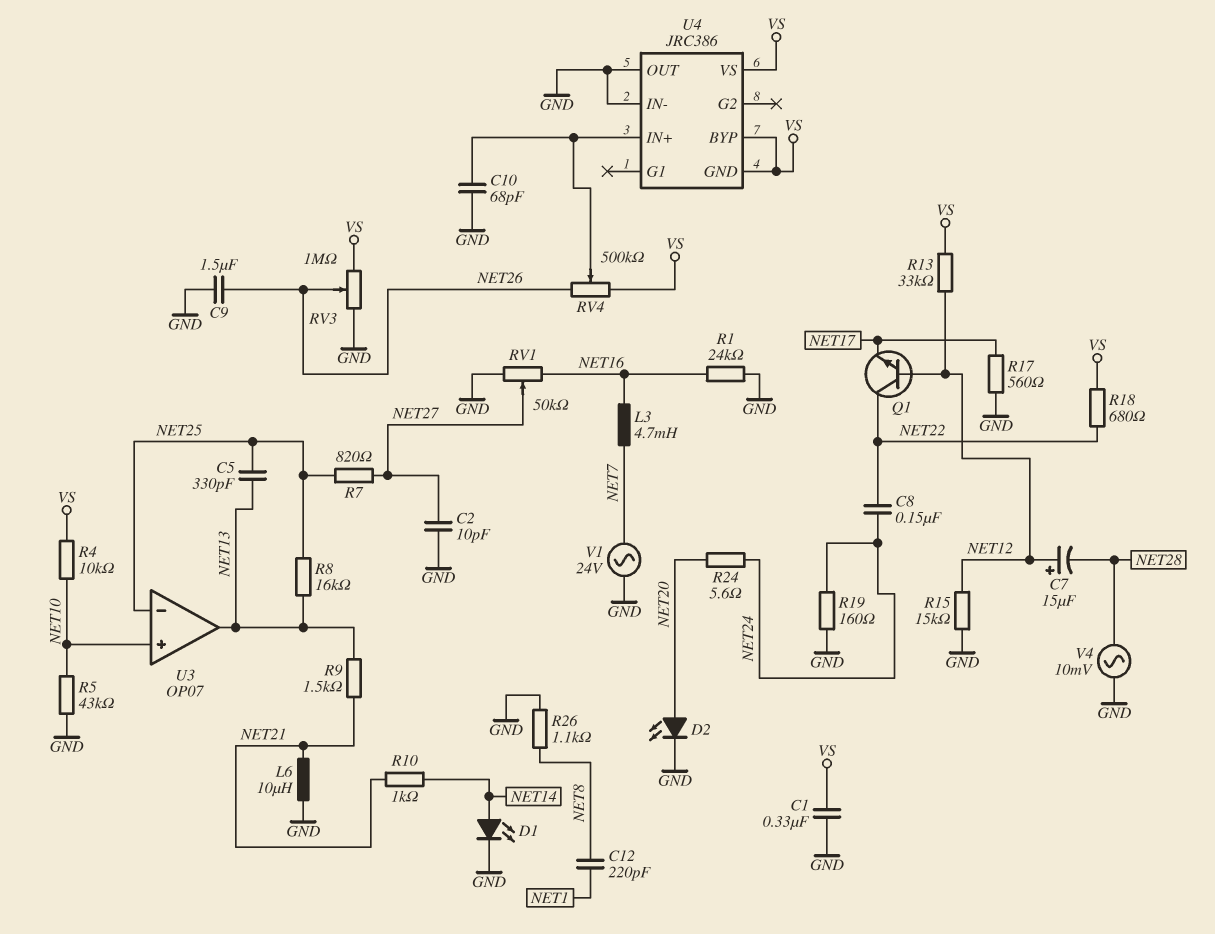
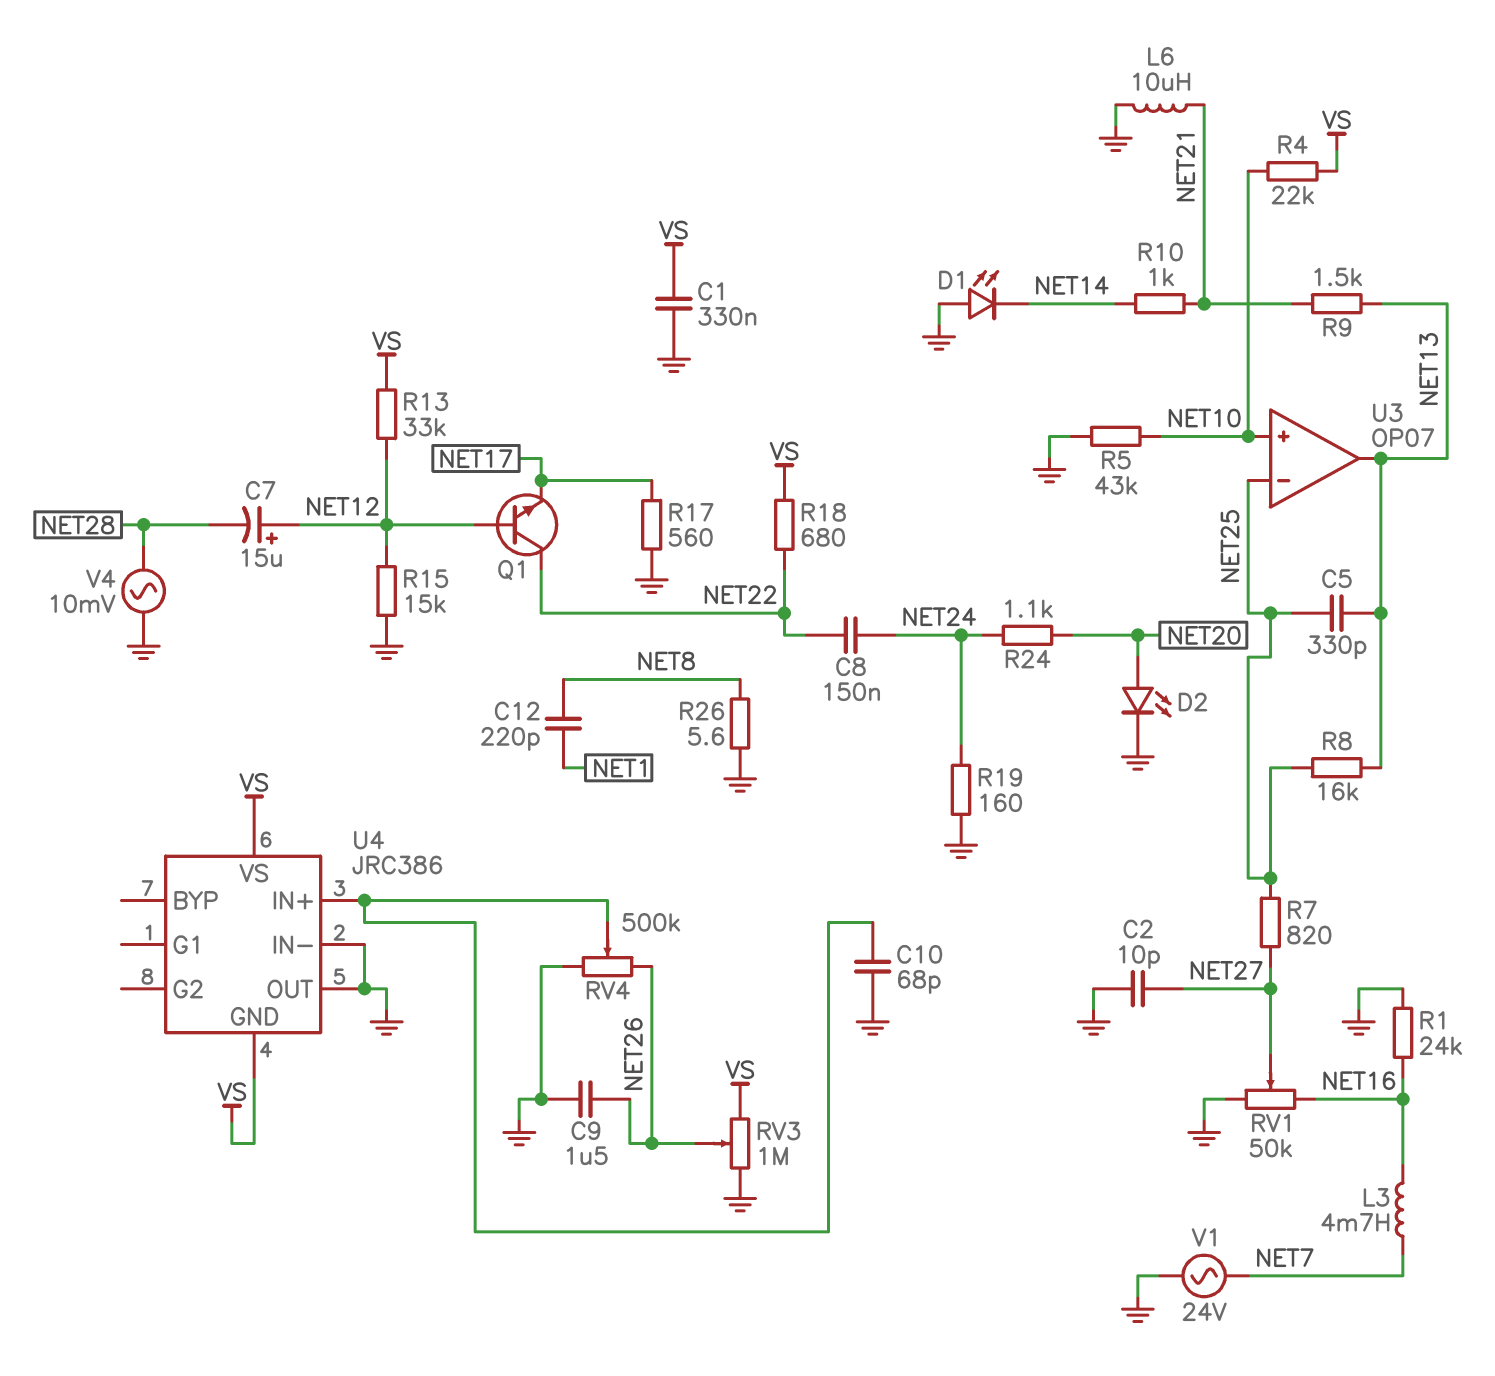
D1: LED (A NET14, K GND) -> LED (A GND, K NET14)
R4: 10k (NET10, VS) -> 22k (NET10, VS)
R24: 5.6 (NET20, NET24) -> 1.1k (NET20, NET24)
R26: 1.1k (GND, NET8) -> 5.6 (GND, NET8)
RV4: 500k (NET26, VS, wiper U4/IN+) -> 500k (GND, NET26, wiper U4/IN+)
U4 pin BYP: VS -> none

